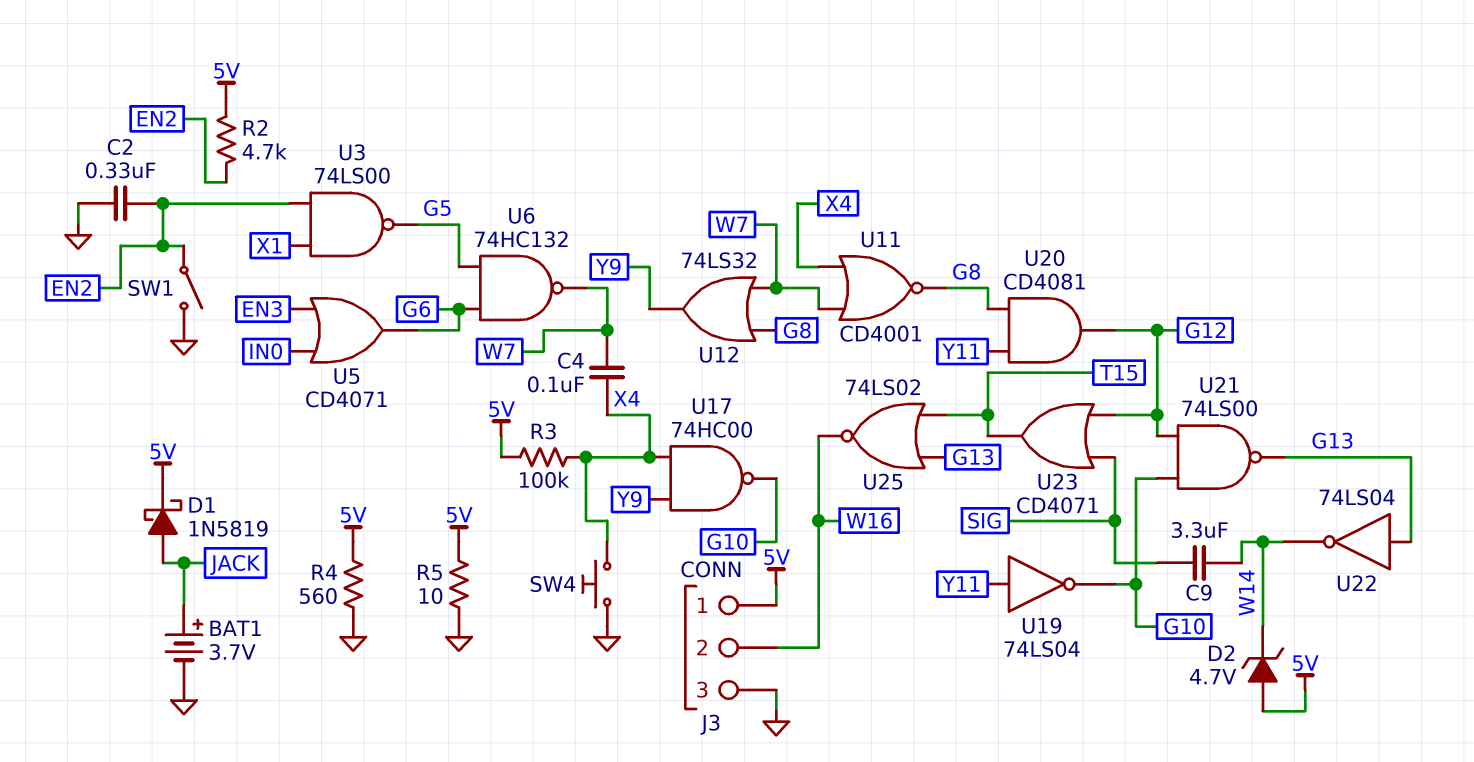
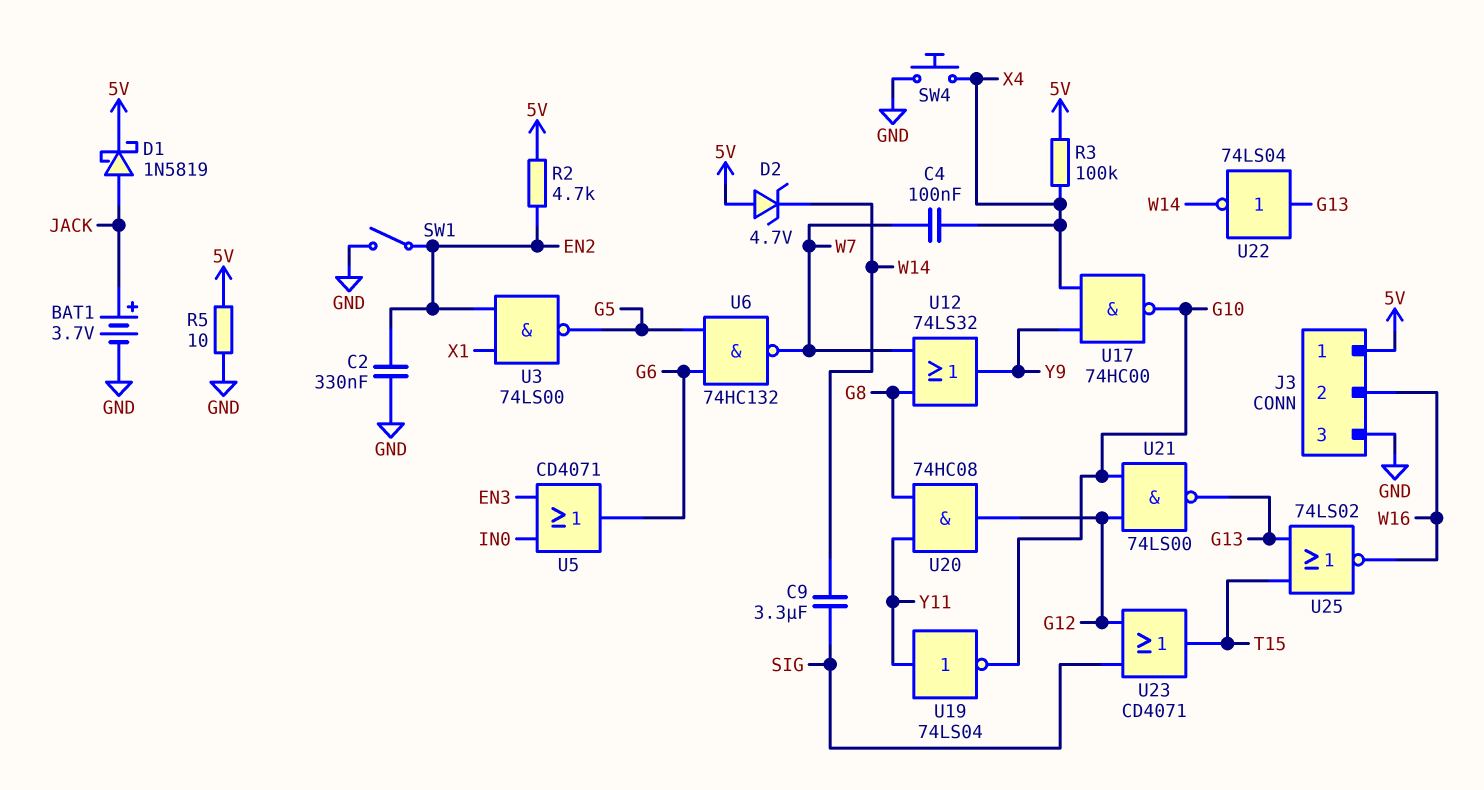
R4: 560 (5V, GND) -> none
U11: NOR CD4001 (in W7, in X4, out G8) -> none
U20: AND CD4081 (in G8, in Y11, out G12) -> AND 74HC08 (in G8, in Y11, out G12)

